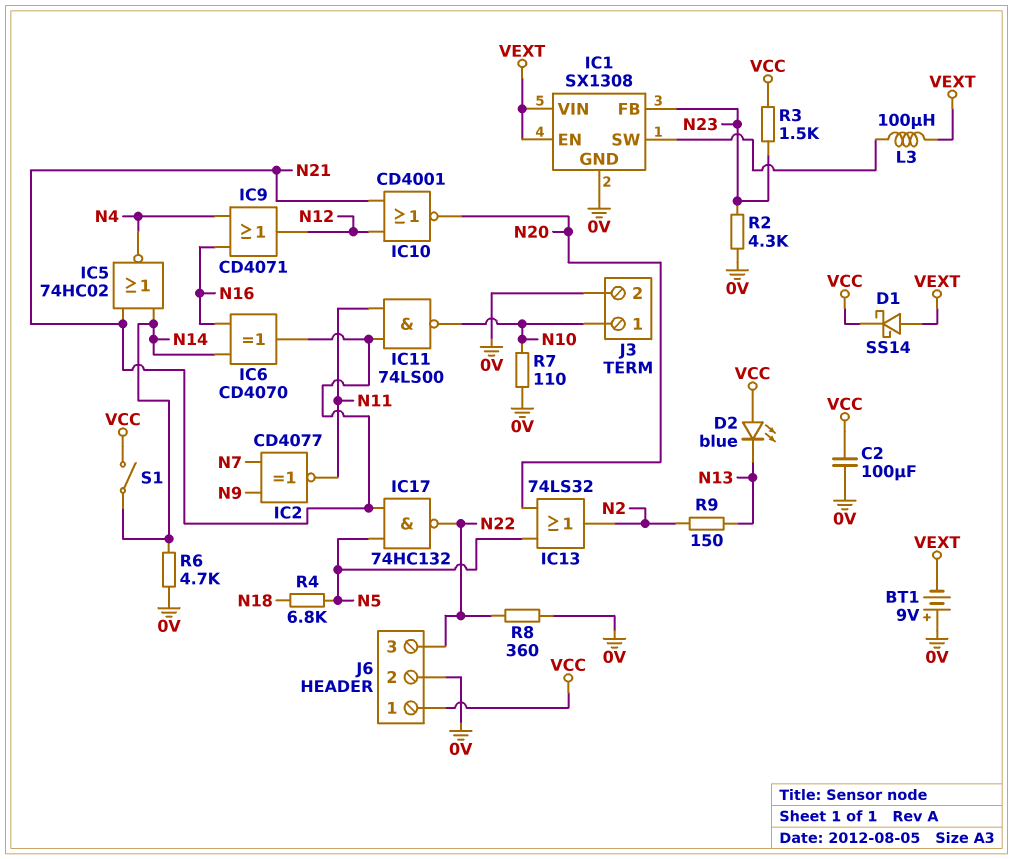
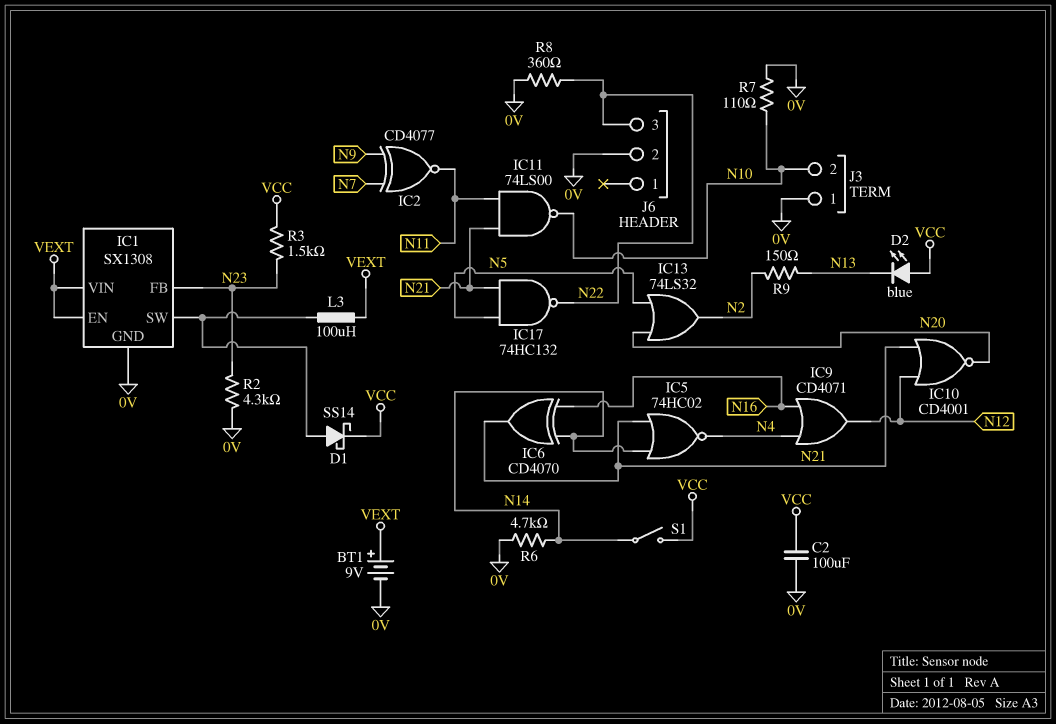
BT1: 9V (plus 0V, minus VEXT) -> 9V (plus VEXT, minus 0V)
D1: schottky SS14 (A VEXT, K VCC) -> schottky SS14 (A IC1/SW, K VCC)
J3 pin 1: N10 -> 0V
J3 pin 2: 0V -> N10
J6 pin 1: VCC -> none
R4: 6.8k (N5, N18) -> none

